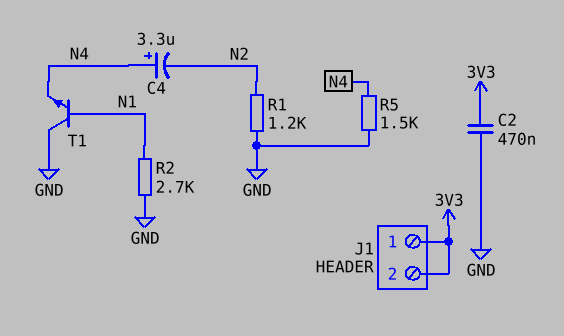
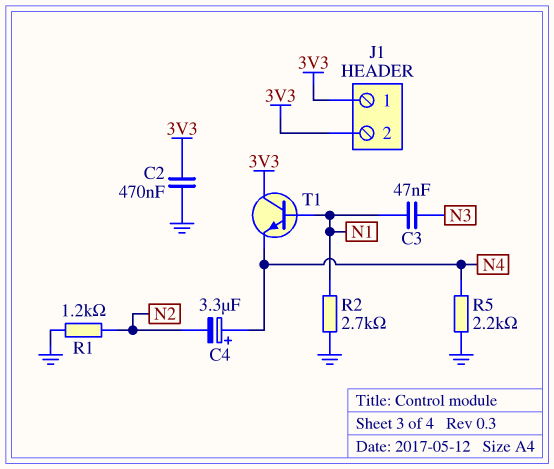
C3: none -> 47nF (N1, N3)
R5: 1.5k (GND, N4) -> 2.2k (GND, N4)
T1: NPN (B N1, C GND, E N4) -> NPN (B N1, C 3V3, E N4)

